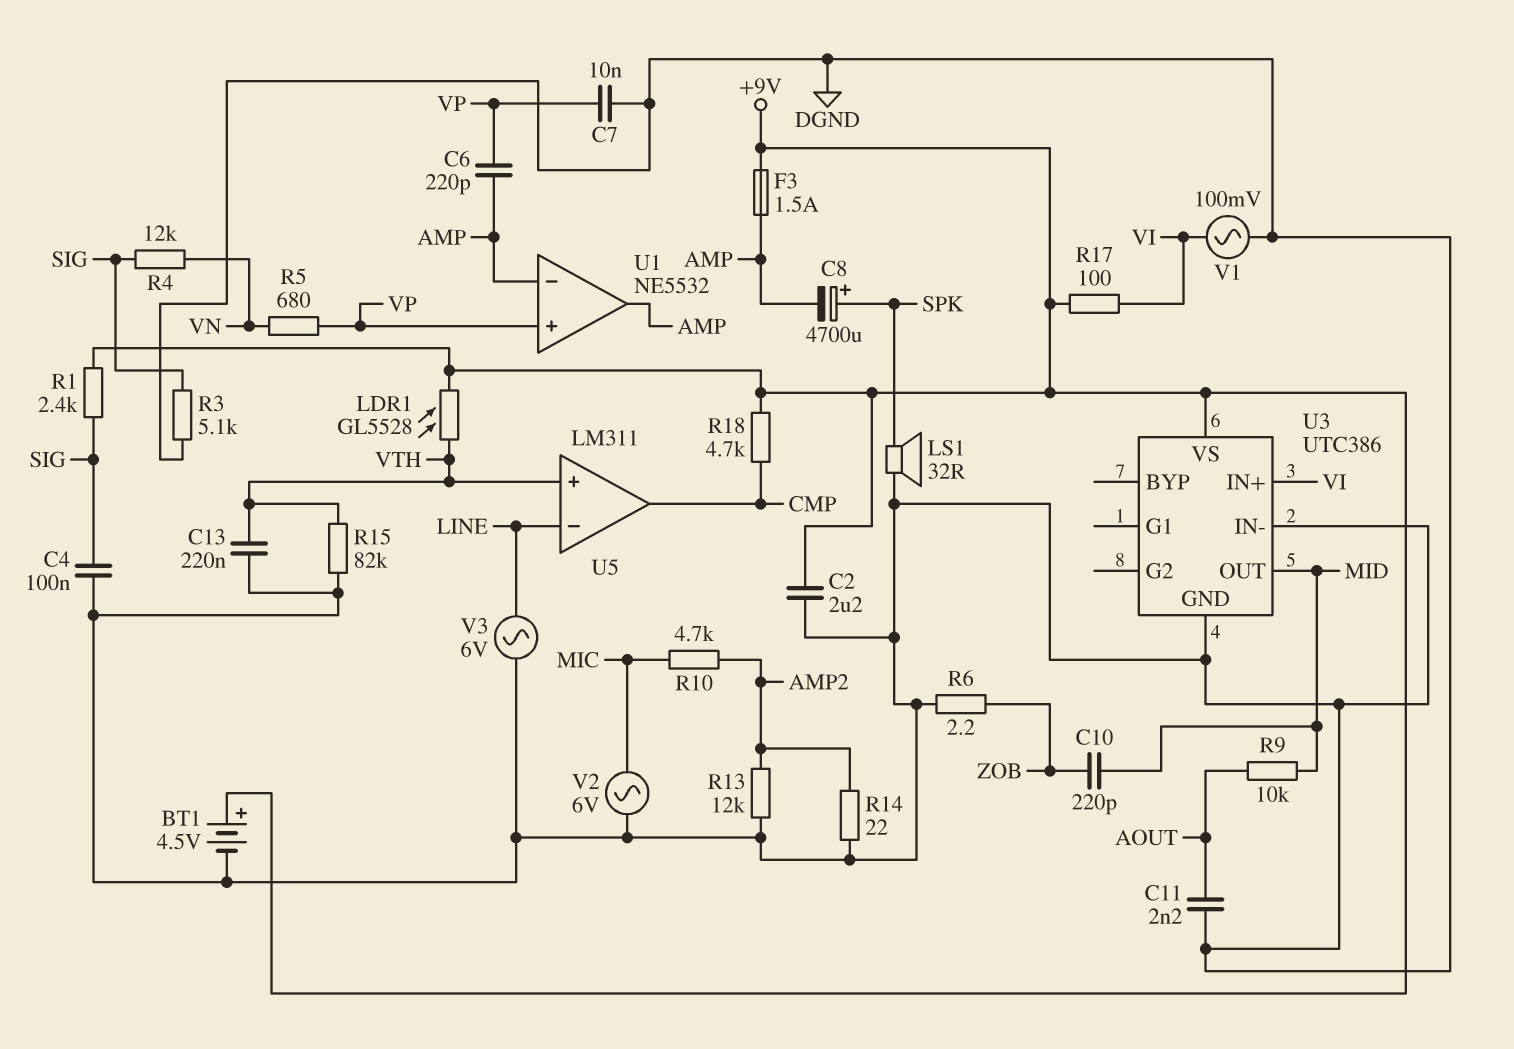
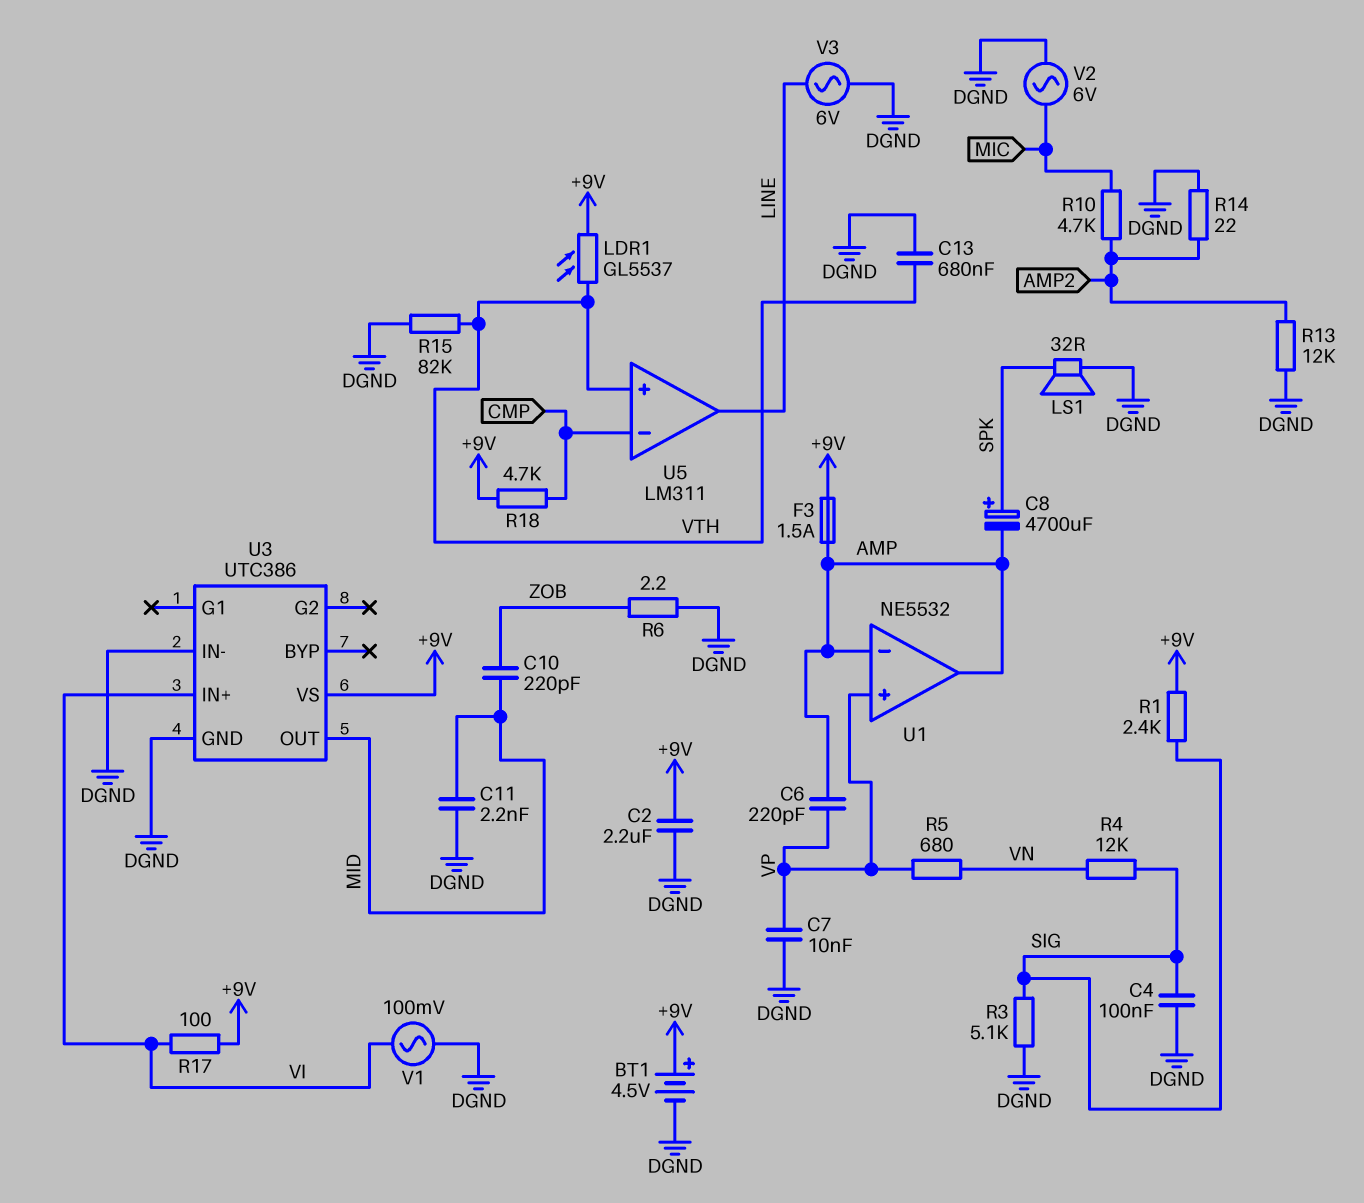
C11: 2.2nF (AOUT, DGND) -> 2.2nF (DGND, MID)
C13: 220nF (DGND, VTH) -> 680nF (DGND, VTH)
LDR1: GL5528 (+9V, VTH) -> GL5537 (+9V, VTH)
R9: 10k (AOUT, MID) -> none
U5 pin in-: LINE -> CMP
U5 pin out: CMP -> LINE

